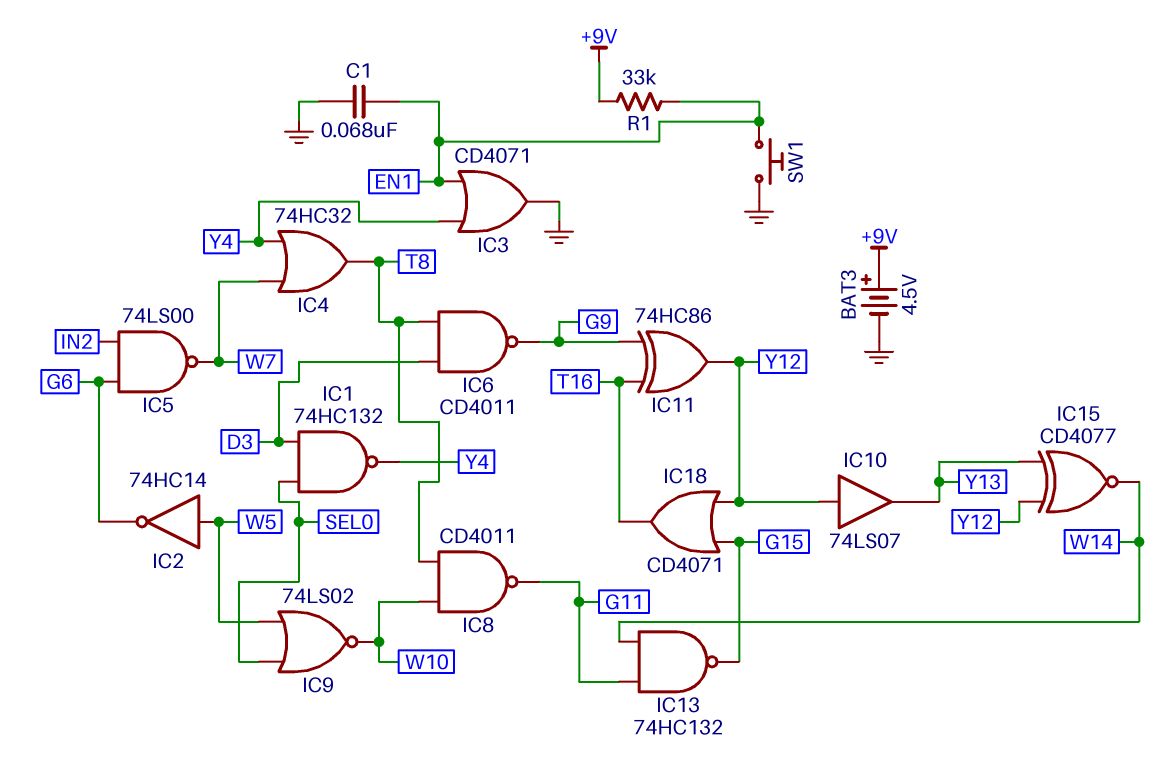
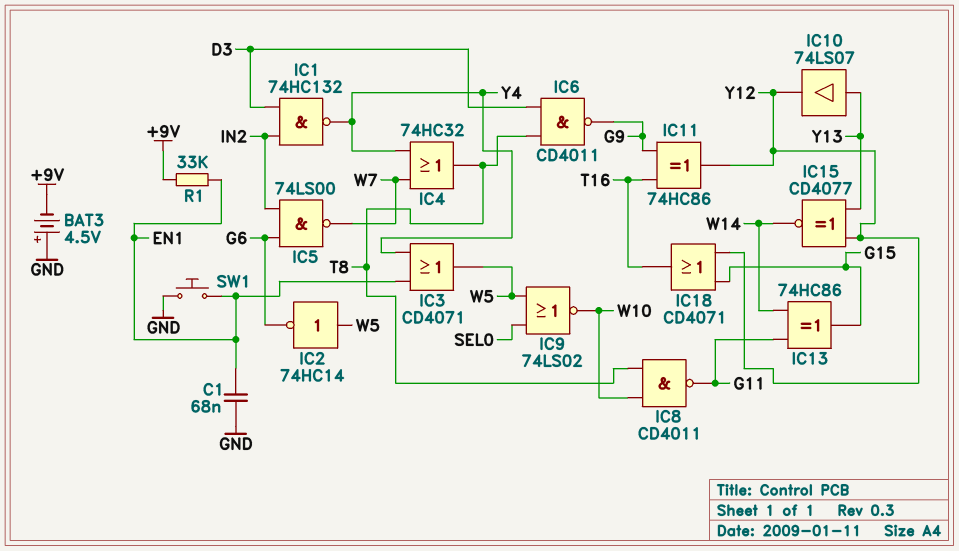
BAT3: 4.5V (plus +9V, minus GND) -> 4.5V (plus GND, minus +9V)
IC1: NAND 74HC132 (in D3, in SEL0, out Y4) -> NAND 74HC132 (in D3, in IN2, out Y4)
IC3: OR CD4071 (in EN1, in Y4, out GND) -> OR CD4071 (in EN1, in Y4, out W5)
IC10: buffer 74LS07 (in Y12, out Y13) -> buffer 74LS07 (in Y13, out Y12)
IC13: NAND 74HC132 (in G11, in W14, out G15) -> XOR 74HC86 (in G11, in W14, out G15)

